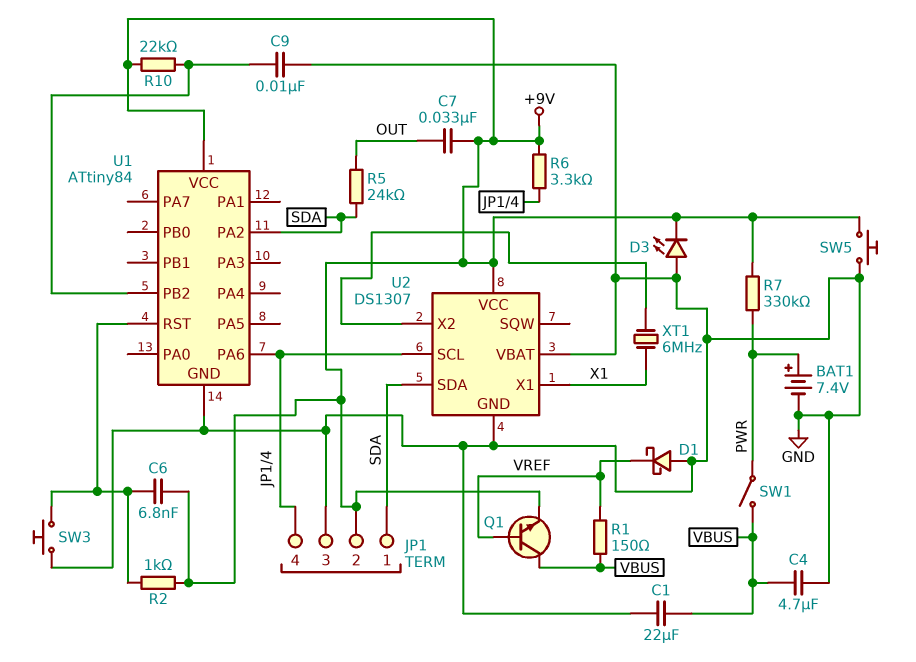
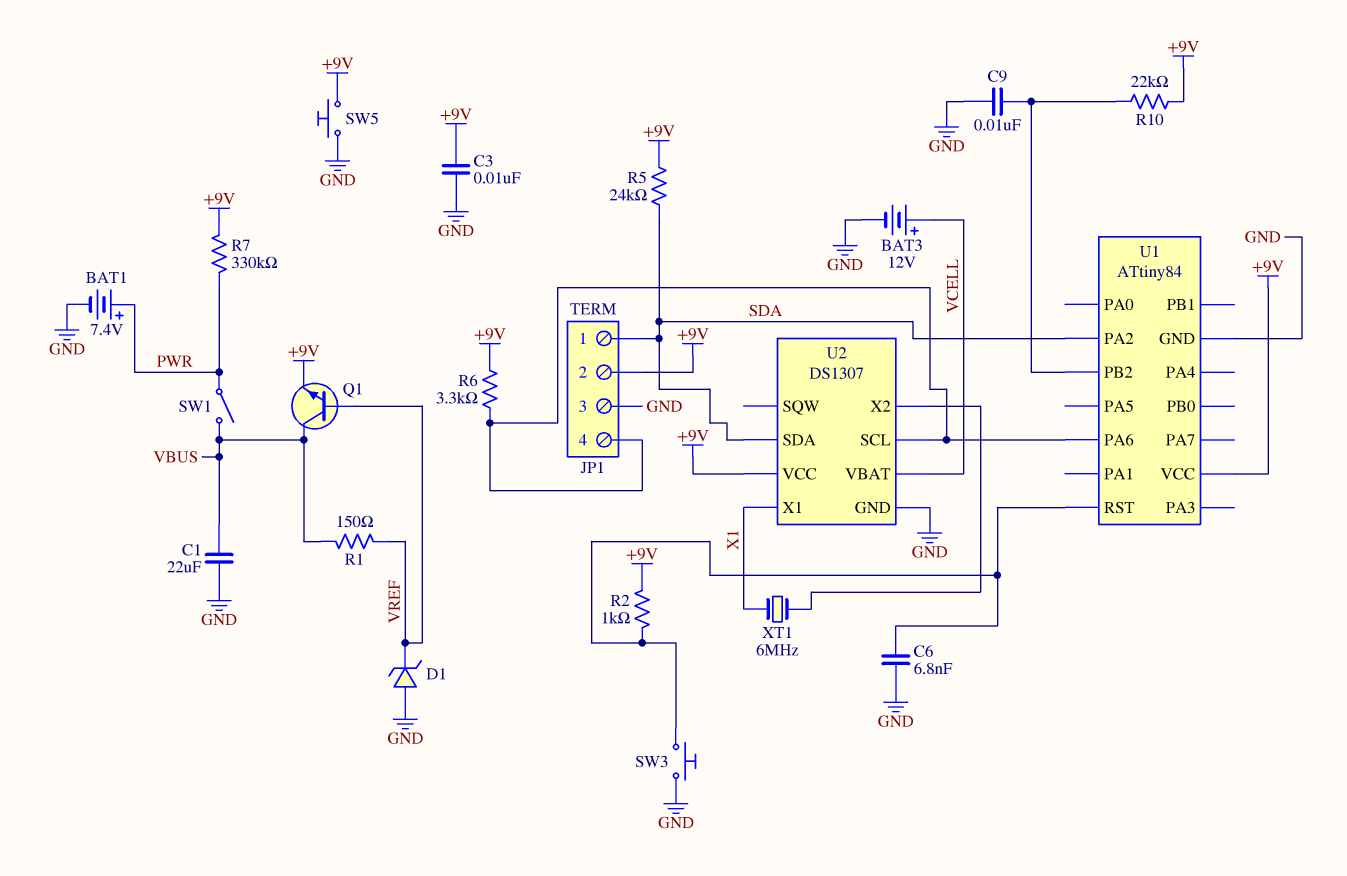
BAT3: none -> 12V (plus VCELL, minus GND)
C3: none -> 10nF (+9V, GND)
C4: 4.7uF (GND, VBUS) -> none
C6: 6.8nF (+9V, U1/RST) -> 6.8nF (GND, U1/RST)
C7: 33nF (+9V, OUT) -> none
D1: schottky (A GND, K VREF) -> zener (A GND, K VREF)
D3: LED (A GND, K +9V) -> none
R5: 24k (OUT, SDA) -> 24k (+9V, SDA)
U2 pin VBAT: GND -> VCELL

